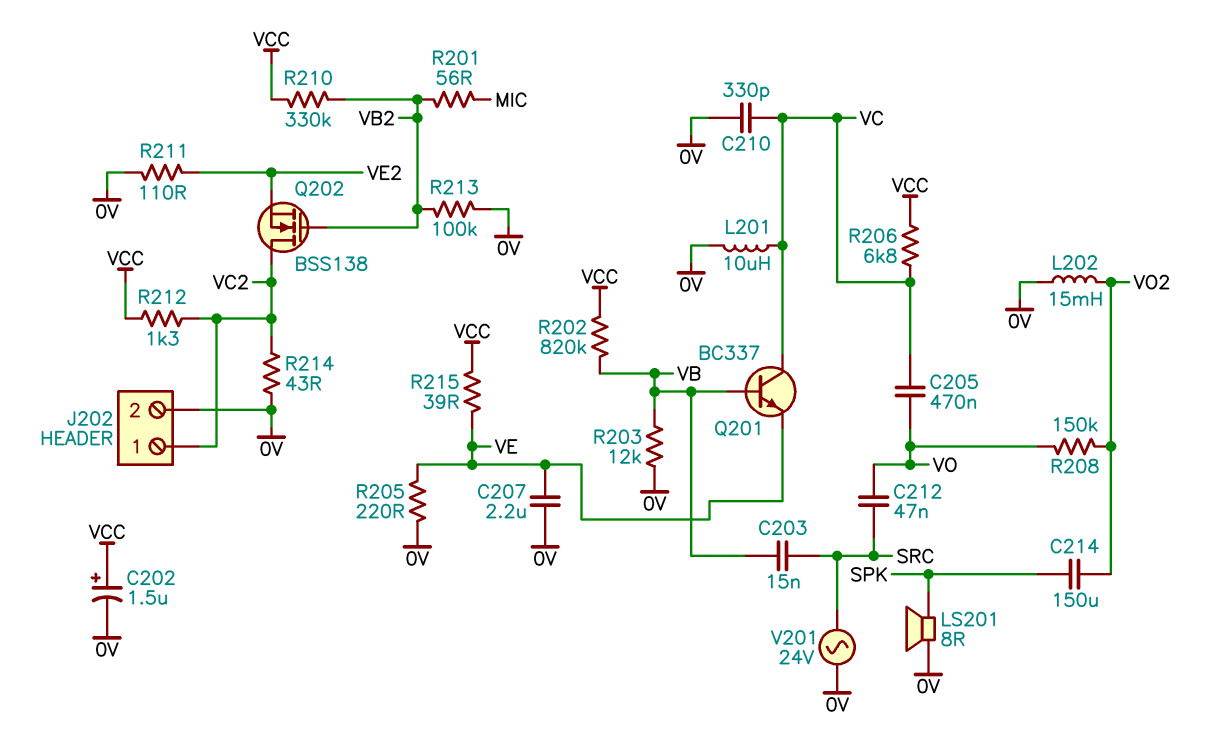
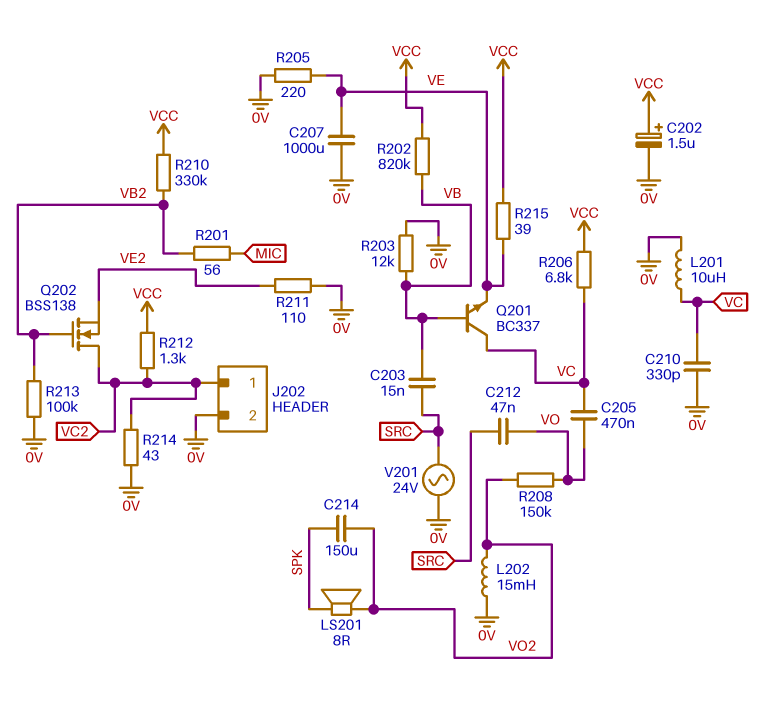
C207: 2.2uF (0V, VE) -> 1000uF (0V, VE)
LS201: speaker 8R (0V, SPK) -> speaker 8R (SPK, VO2)

